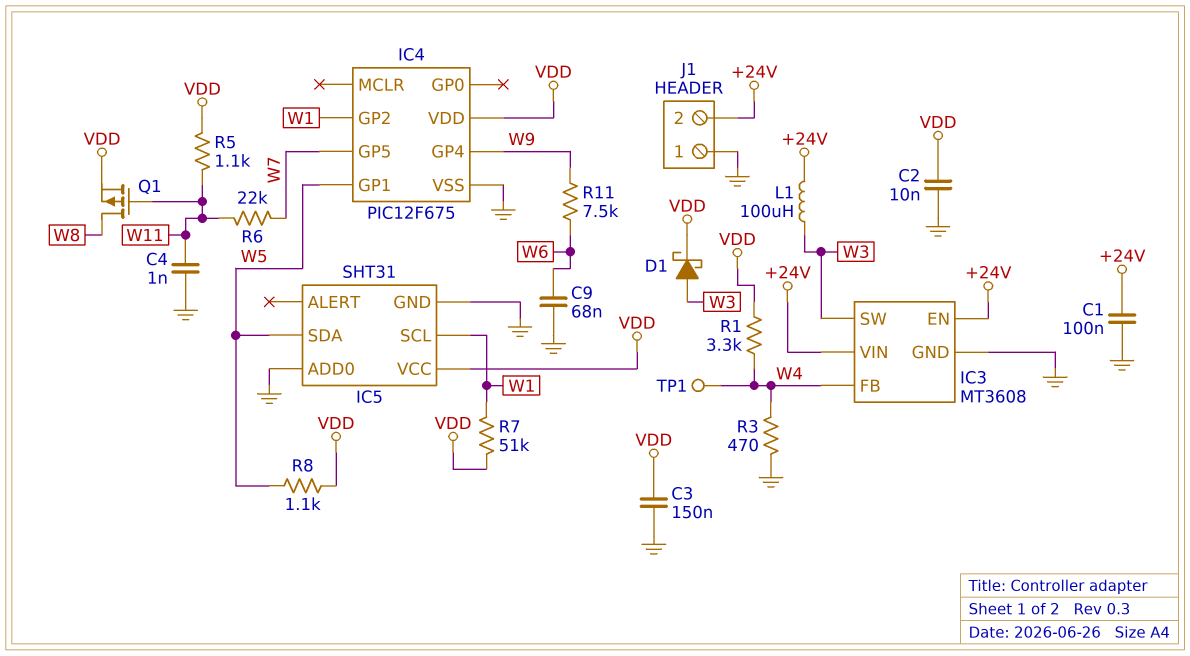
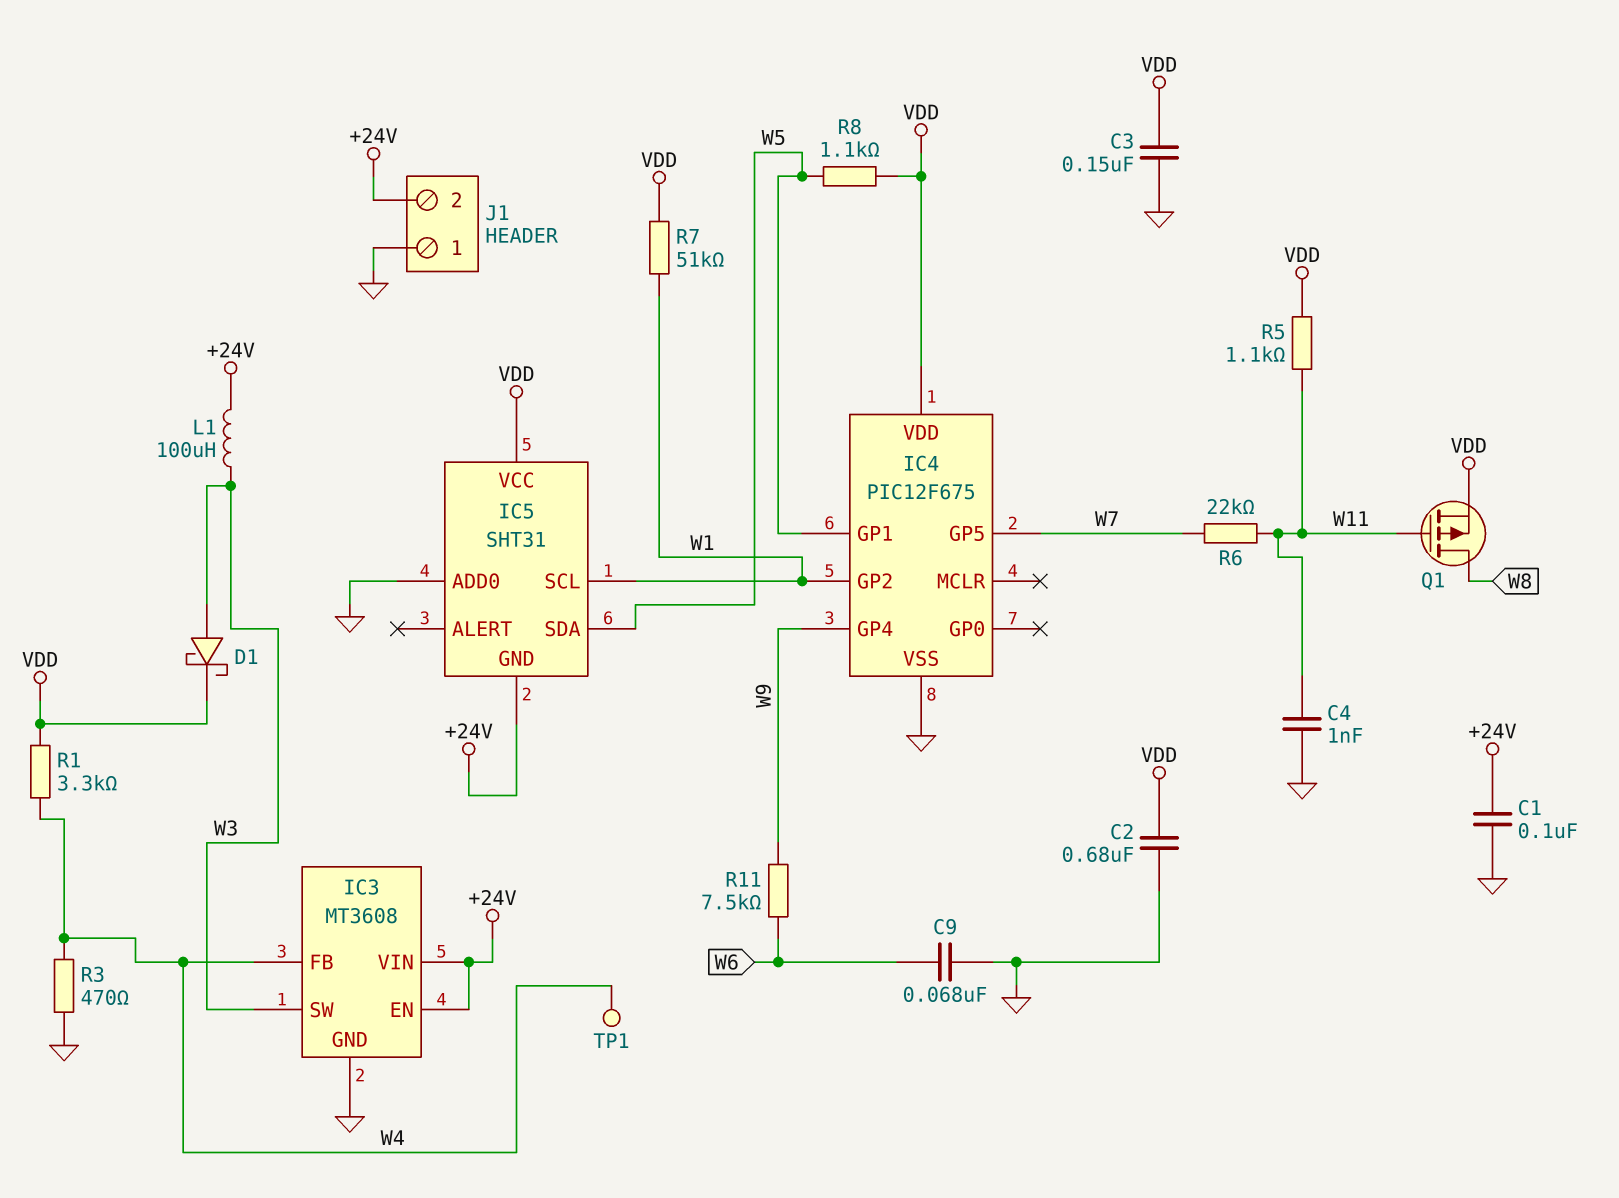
C2: 10nF (GND, VDD) -> 680nF (GND, VDD)
IC5 pin GND: GND -> +24V

